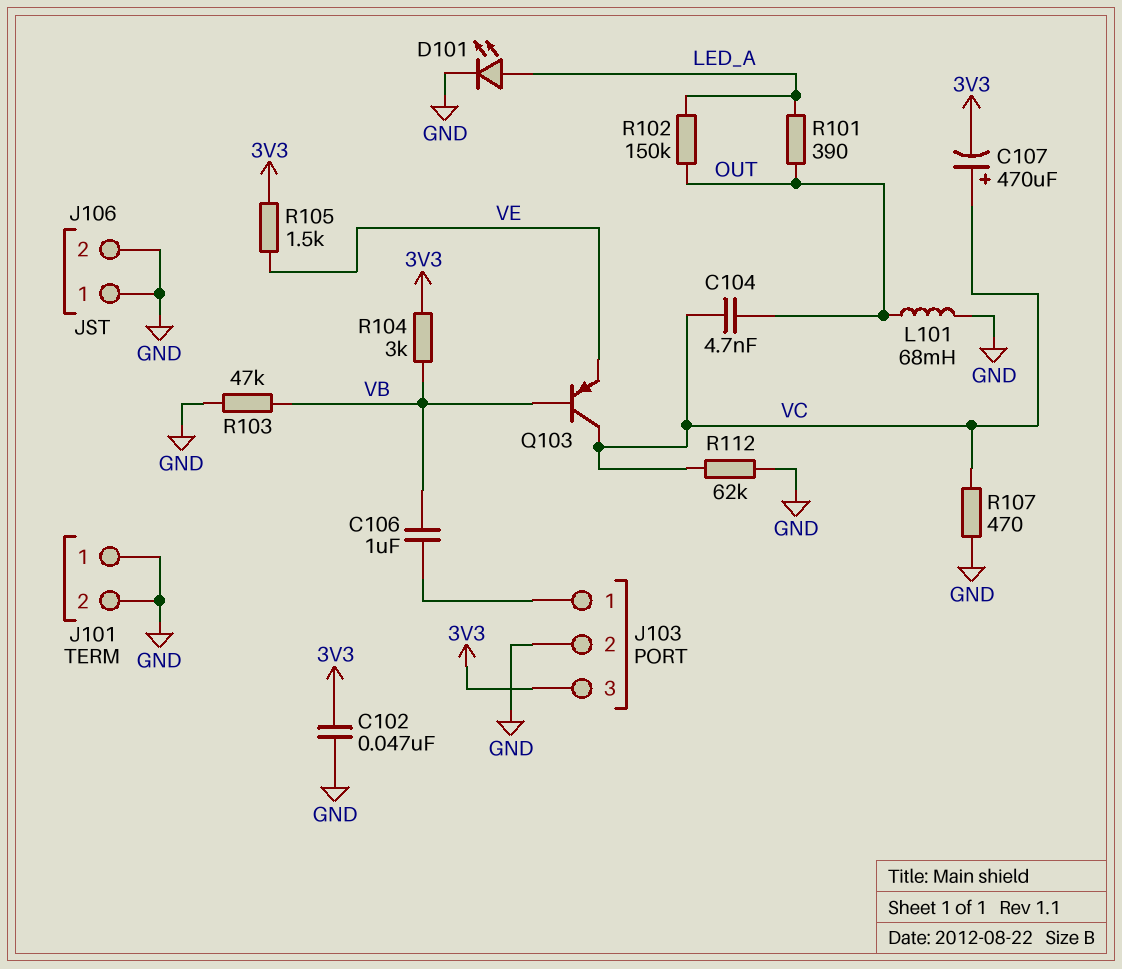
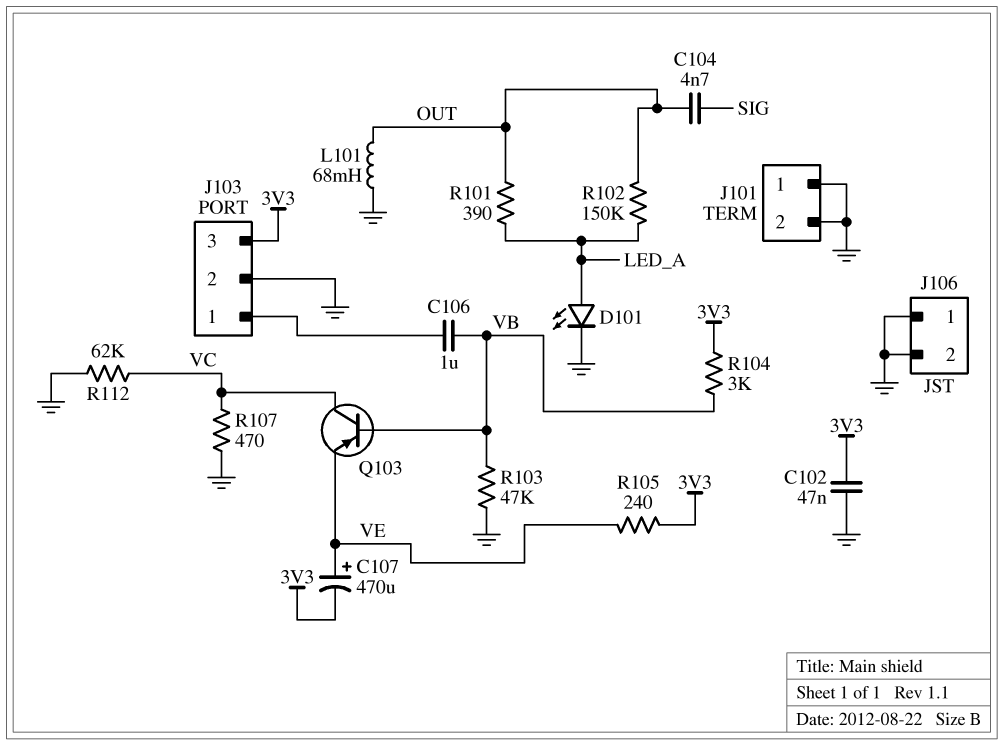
C104: 4.7nF (OUT, VC) -> 4.7nF (OUT, SIG)
C107: 470uF (plus VC, minus 3V3) -> 470uF (plus VE, minus 3V3)
R105: 1.5k (3V3, VE) -> 240 (3V3, VE)

